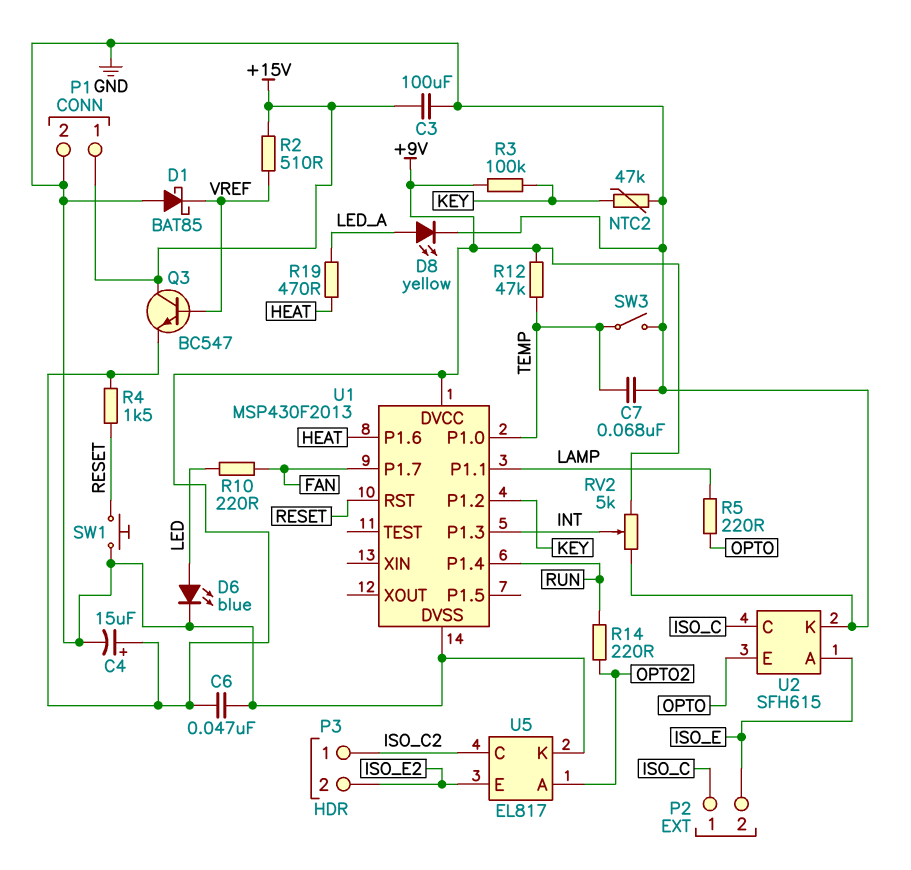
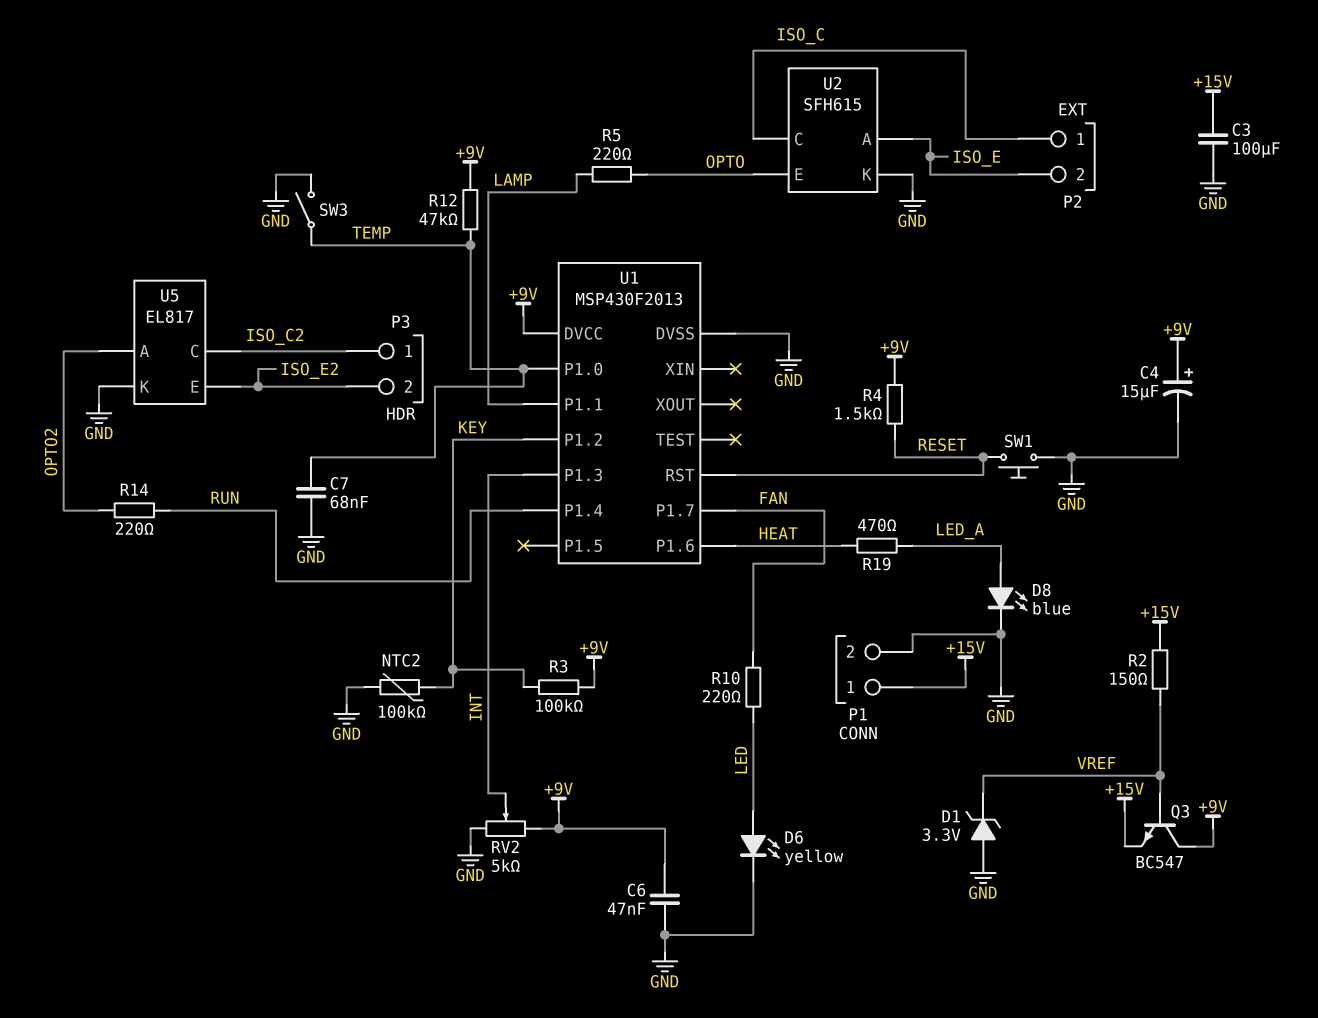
D1: schottky BAT85 (A GND, K VREF) -> zener 3.3V (A GND, K VREF)
D6: LED blue (A LED, K GND) -> LED yellow (A LED, K GND)
D8: LED yellow (A LED_A, K GND) -> LED blue (A LED_A, K GND)
NTC2: 47k (GND, KEY) -> 100k (GND, KEY)
Q3: NPN BC547 (B VREF, C +15V, E +9V) -> NPN BC547 (B VREF, C +9V, E +15V)
R2: 510 (+15V, VREF) -> 150 (+15V, VREF)

